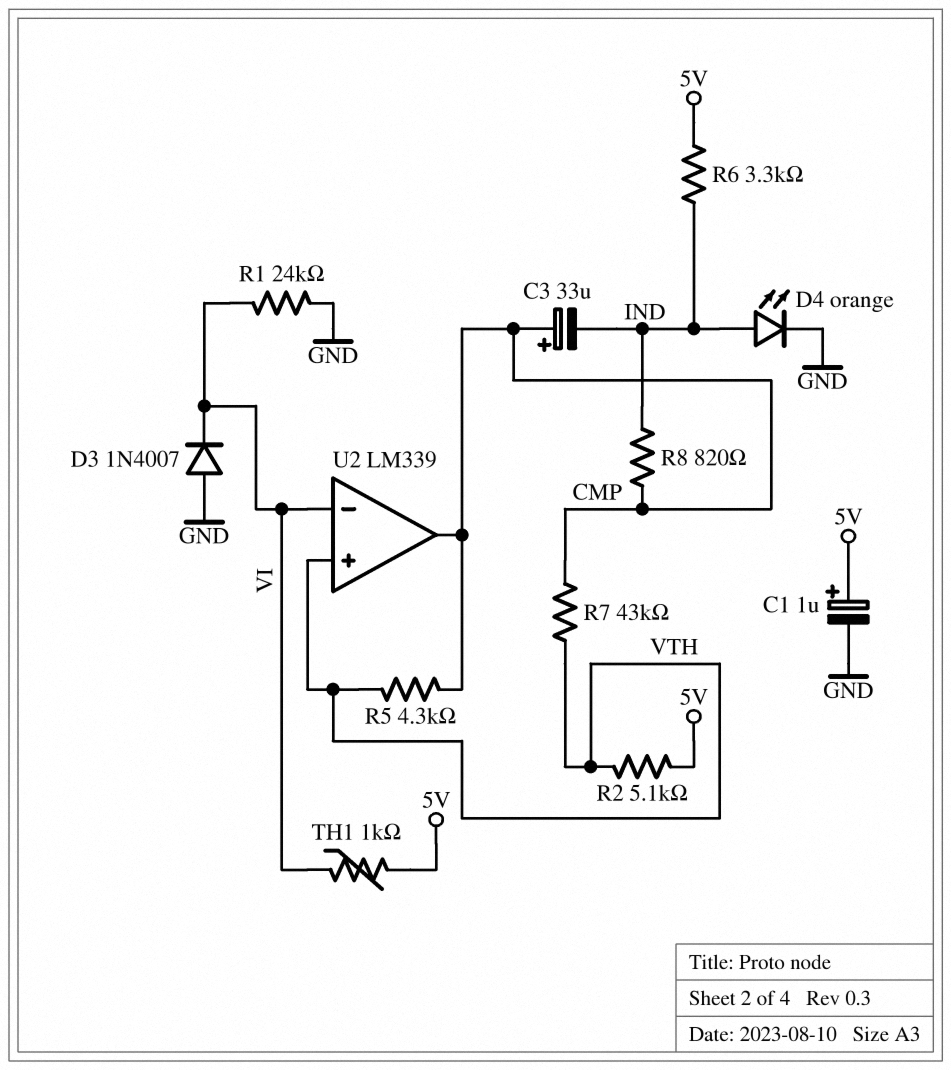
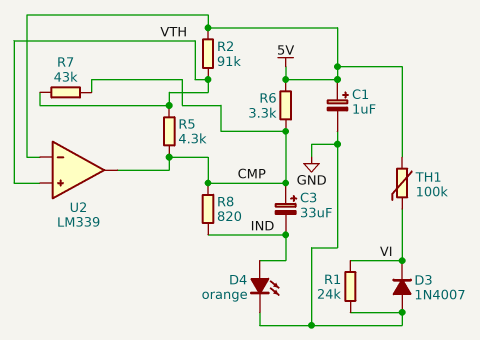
R2: 5.1k (5V, VTH) -> 91k (5V, VTH)
R6: 3.3k (5V, IND) -> 3.3k (5V, CMP)
TH1: 1k (5V, VI) -> 100k (5V, VI)
U2 pin in-: VI -> 5V

